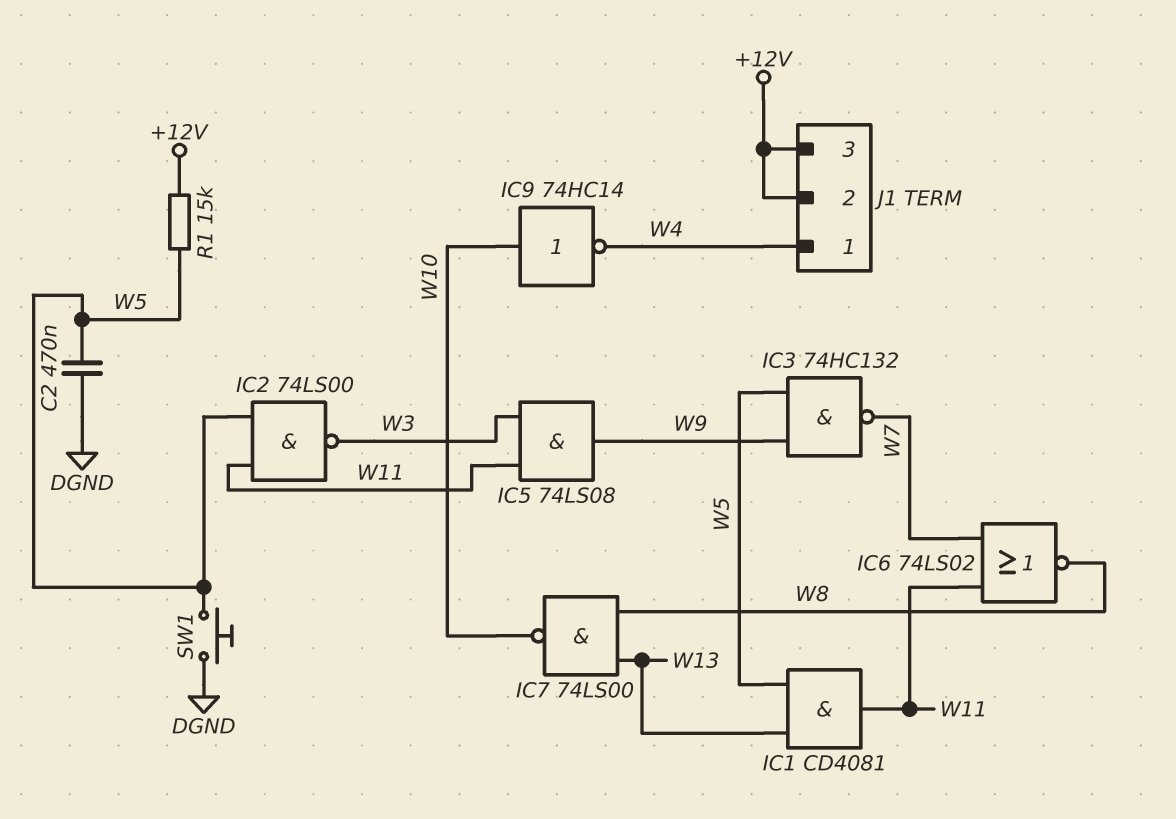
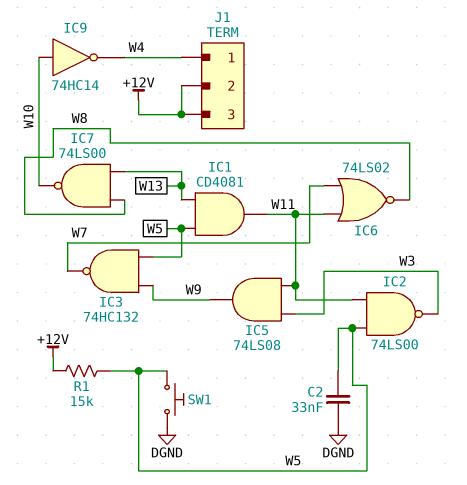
C2: 470nF (DGND, W5) -> 33nF (DGND, W5)

